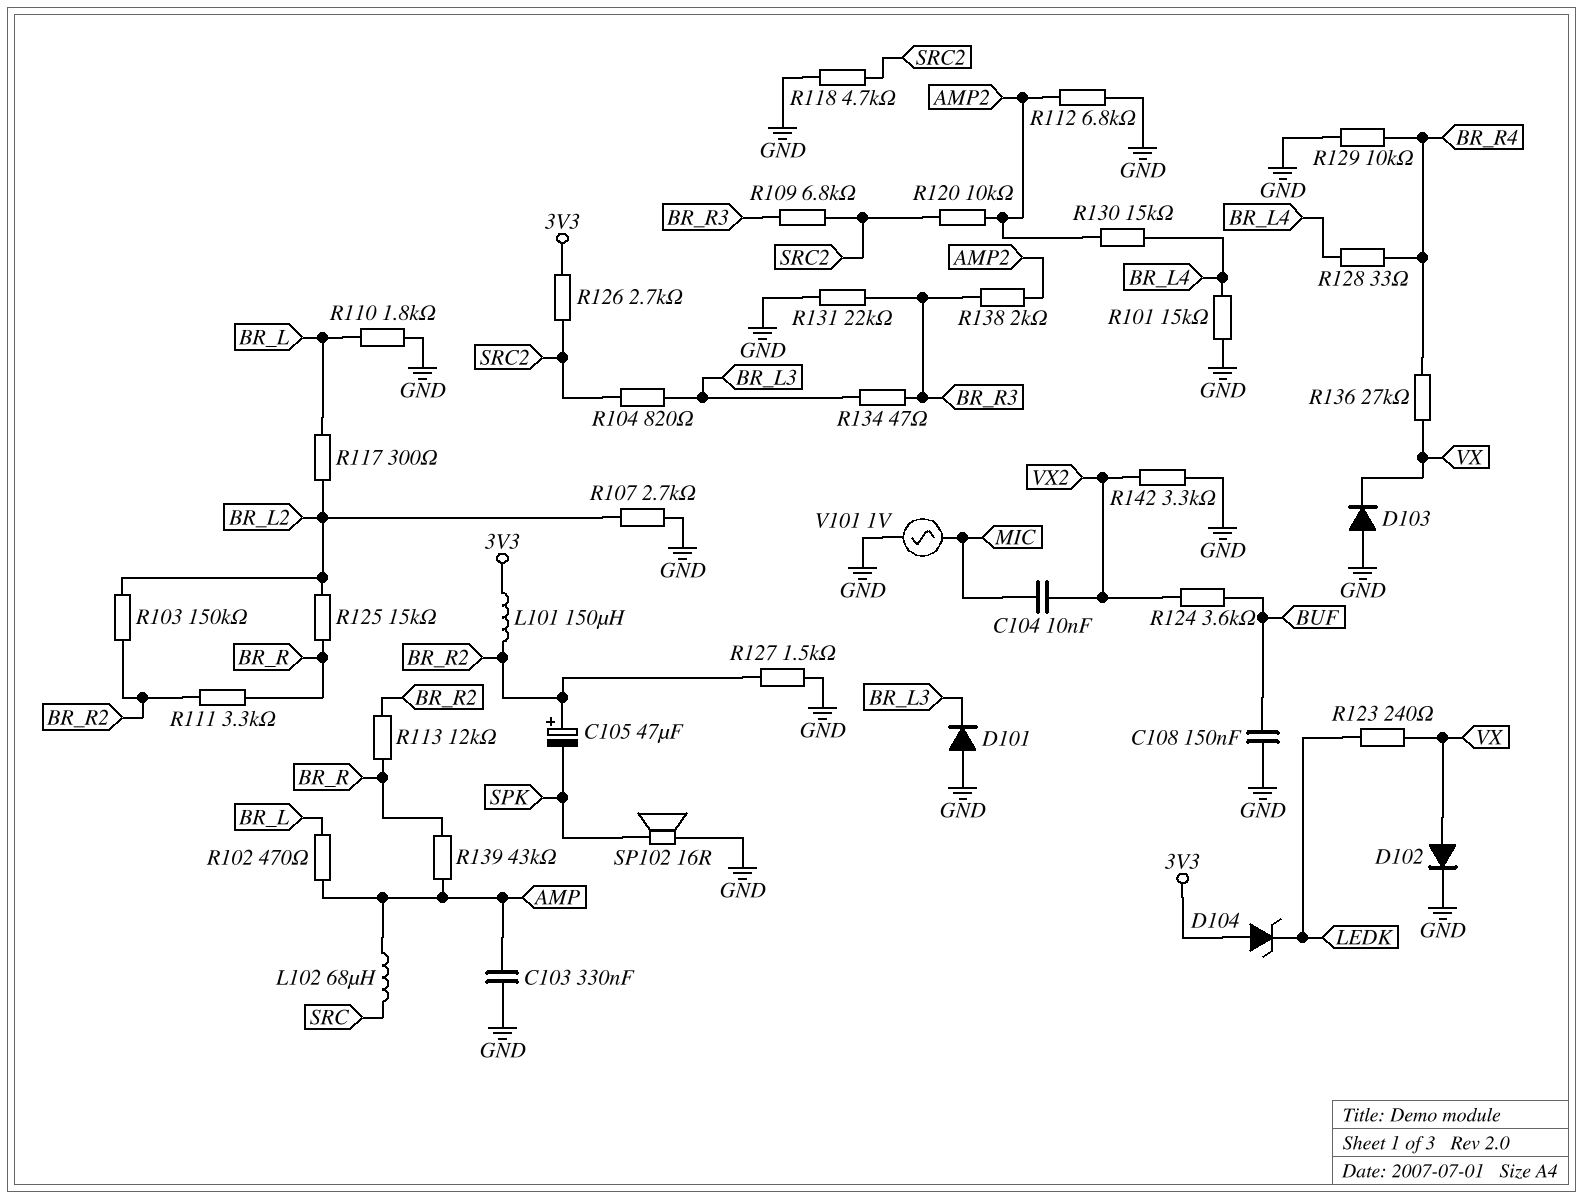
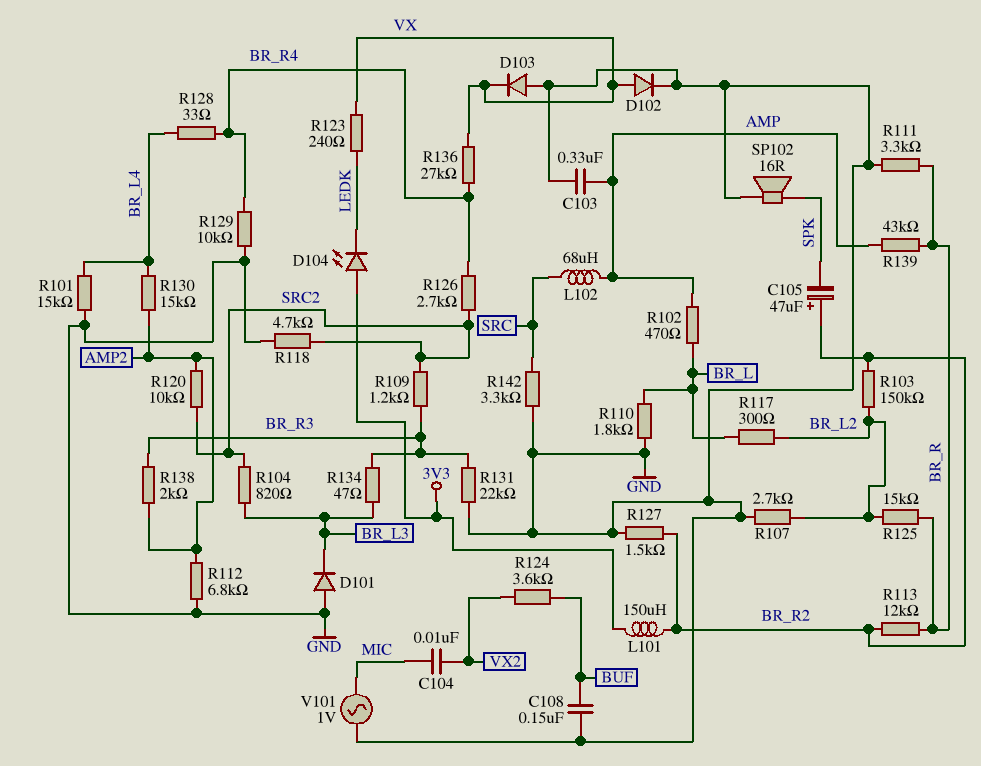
D104: zener (A 3V3, K LEDK) -> LED (A 3V3, K LEDK)
R109: 6.8k (BR_R3, SRC2) -> 1.2k (BR_R3, SRC2)
R111: 3.3k (BR_R, BR_R2) -> 3.3k (BR_R, GND)
R126: 2.7k (3V3, SRC2) -> 2.7k (BR_R4, SRC2)
R142: 3.3k (GND, VX2) -> 3.3k (GND, SRC)

